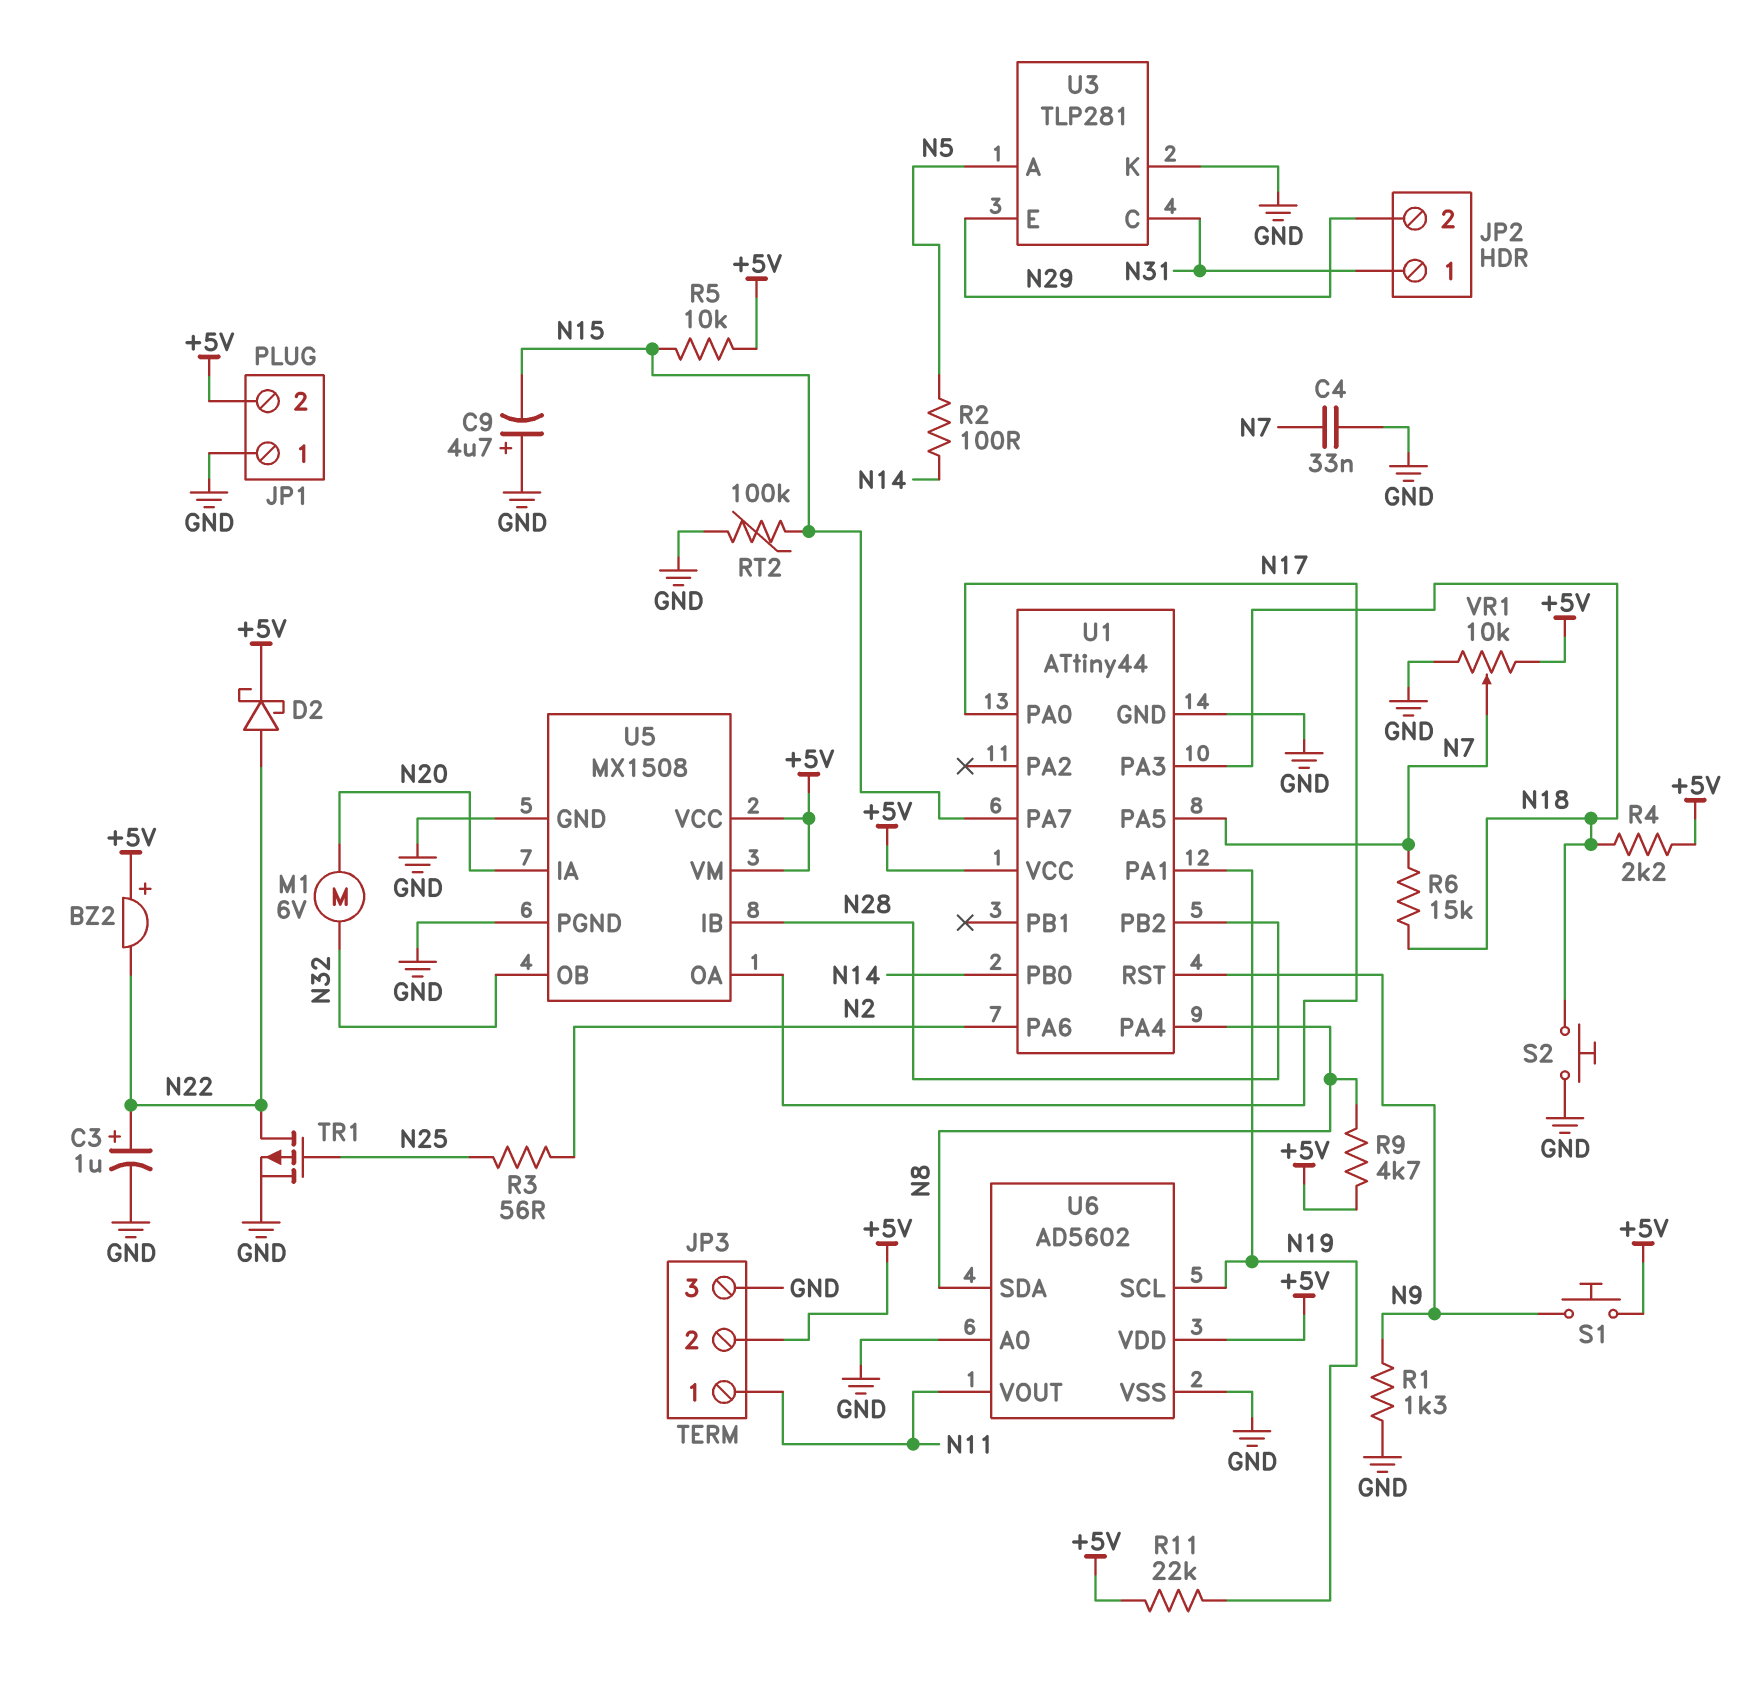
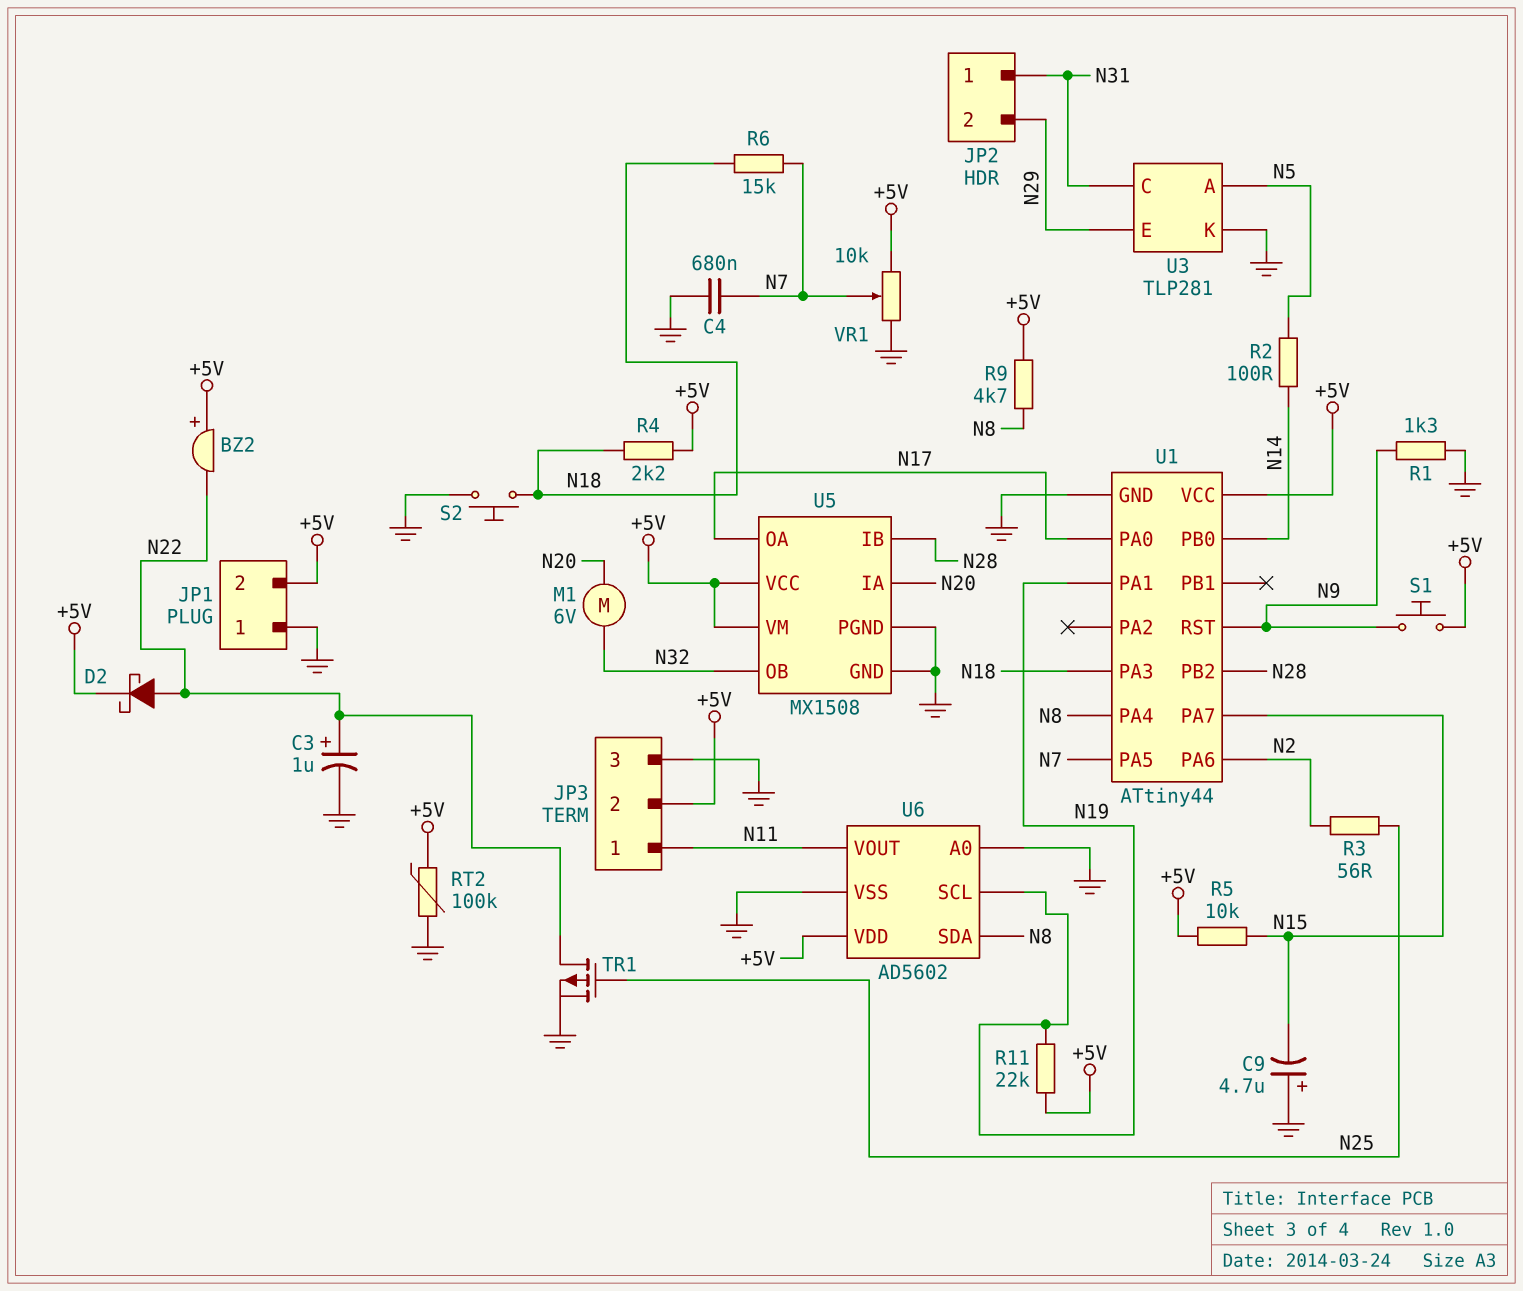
C4: 33nF (GND, N7) -> 680nF (GND, N7)
RT2: 100k (GND, N15) -> 100k (+5V, GND)

